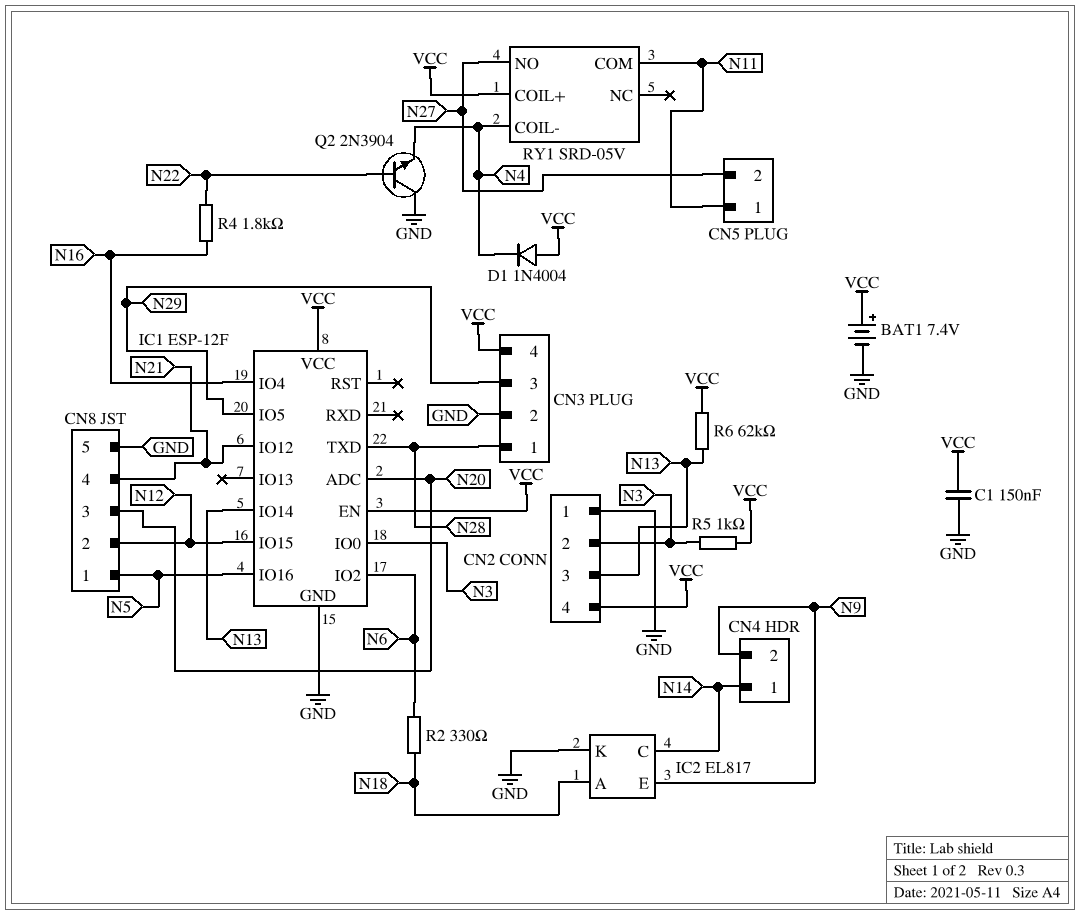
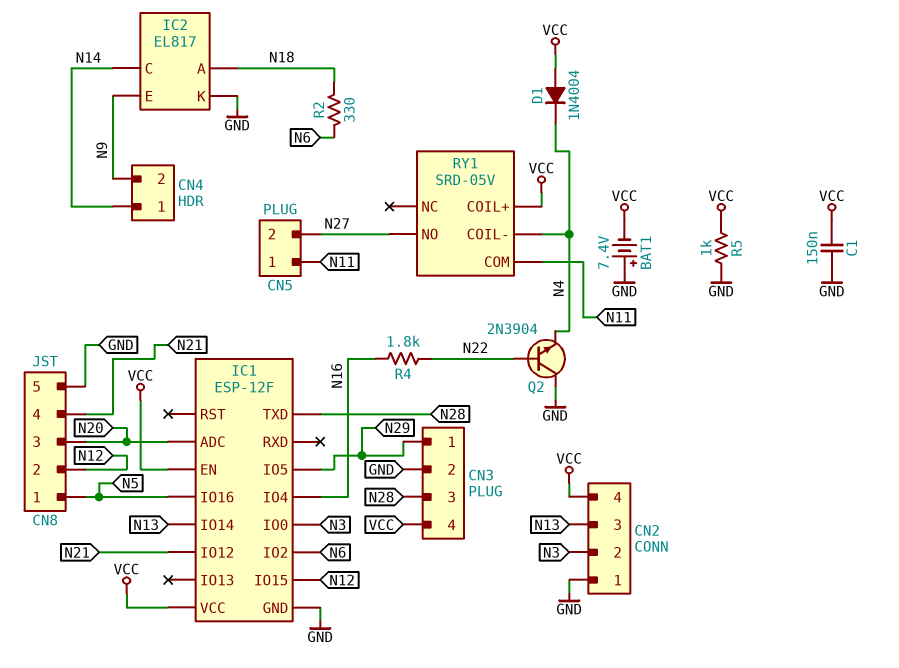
BAT1: 7.4V (plus VCC, minus GND) -> 7.4V (plus GND, minus VCC)
CN3 pin 1: N28 -> N29
CN3 pin 3: N29 -> N28
R5: 1k (N3, VCC) -> 1k (GND, VCC)
R6: 62k (N13, VCC) -> none

